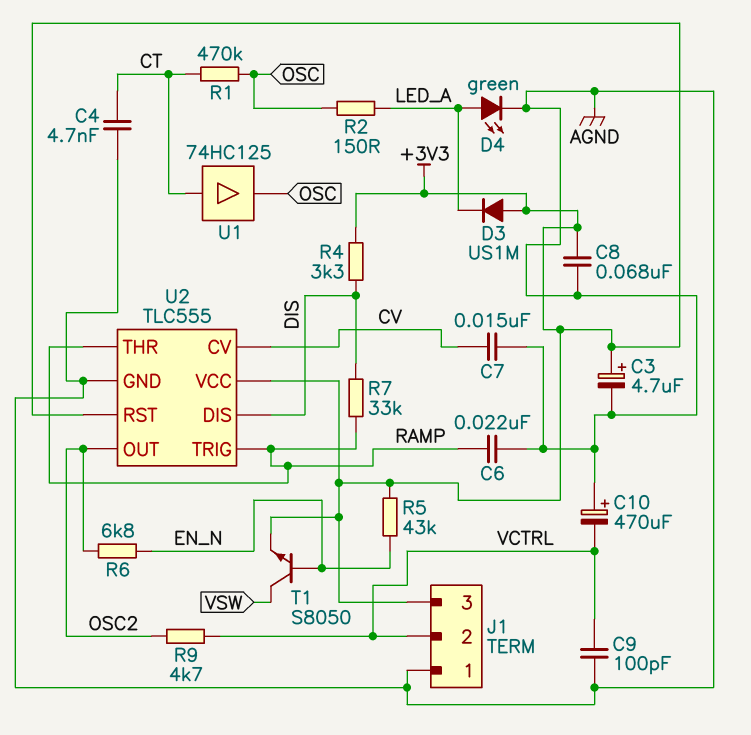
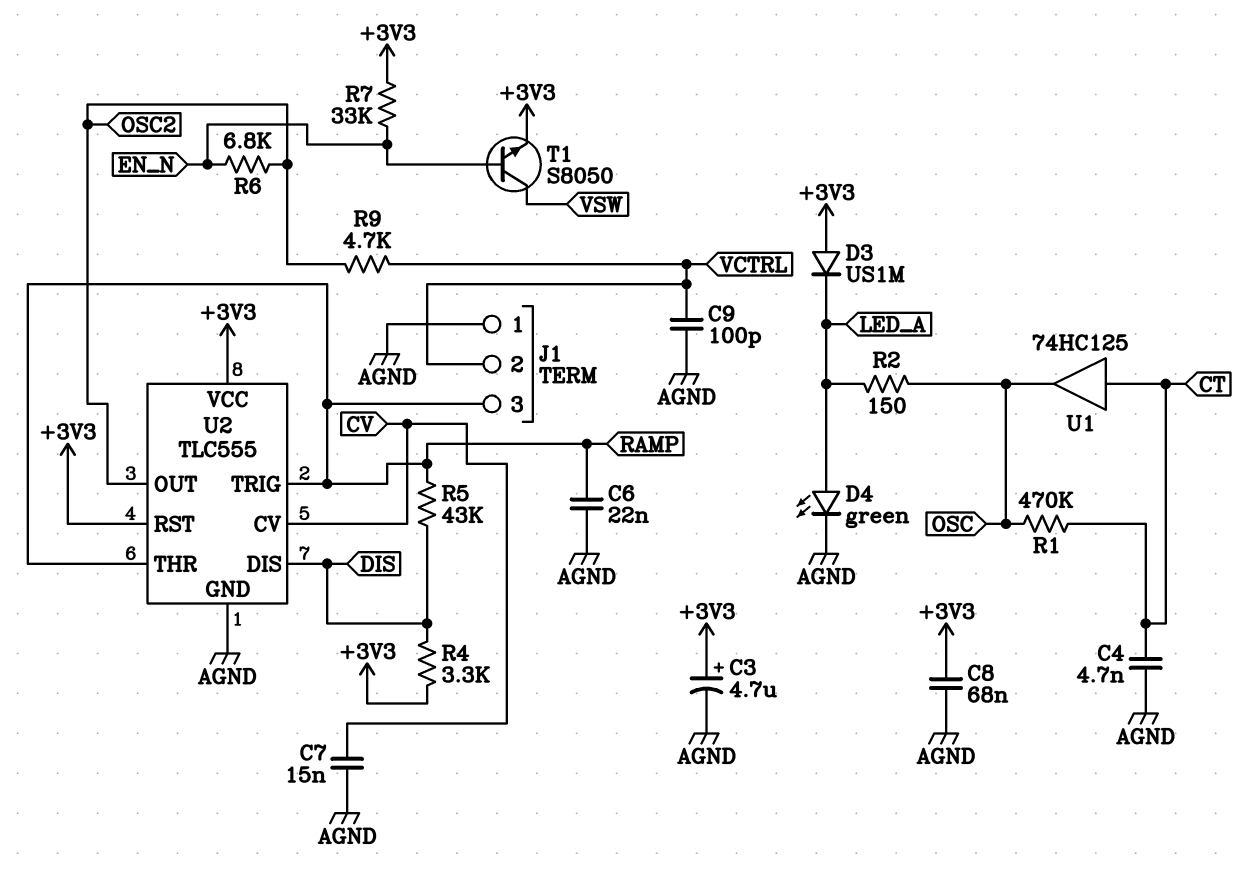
C10: 470uF (plus AGND, minus VCTRL) -> none
J1 pin 3: +3V3 -> RAMP
R5: 43k (+3V3, EN_N) -> 43k (DIS, RAMP)
R7: 33k (DIS, RAMP) -> 33k (+3V3, EN_N)

